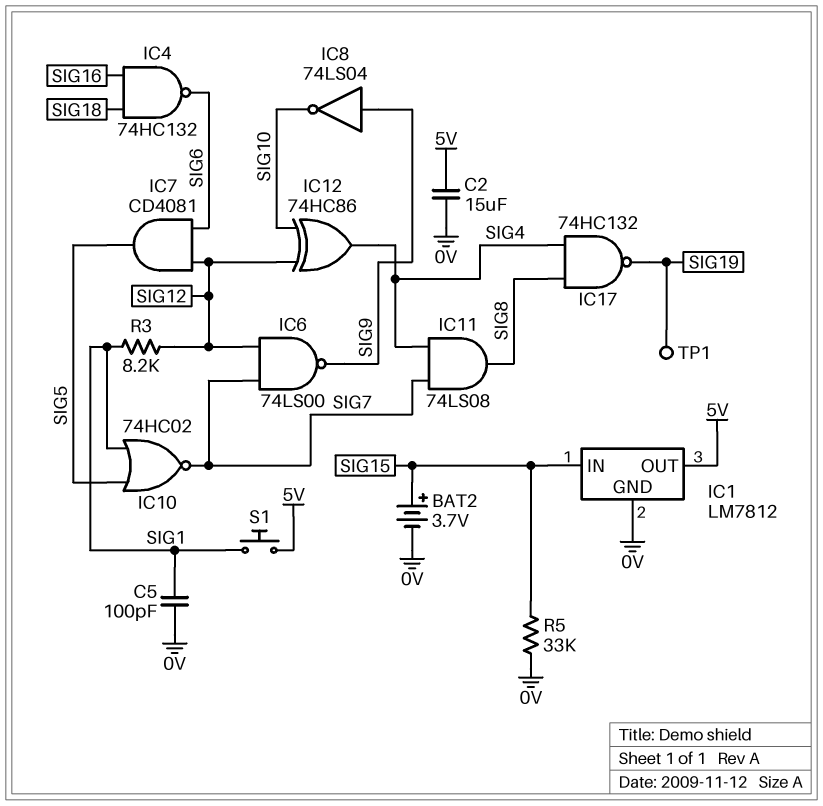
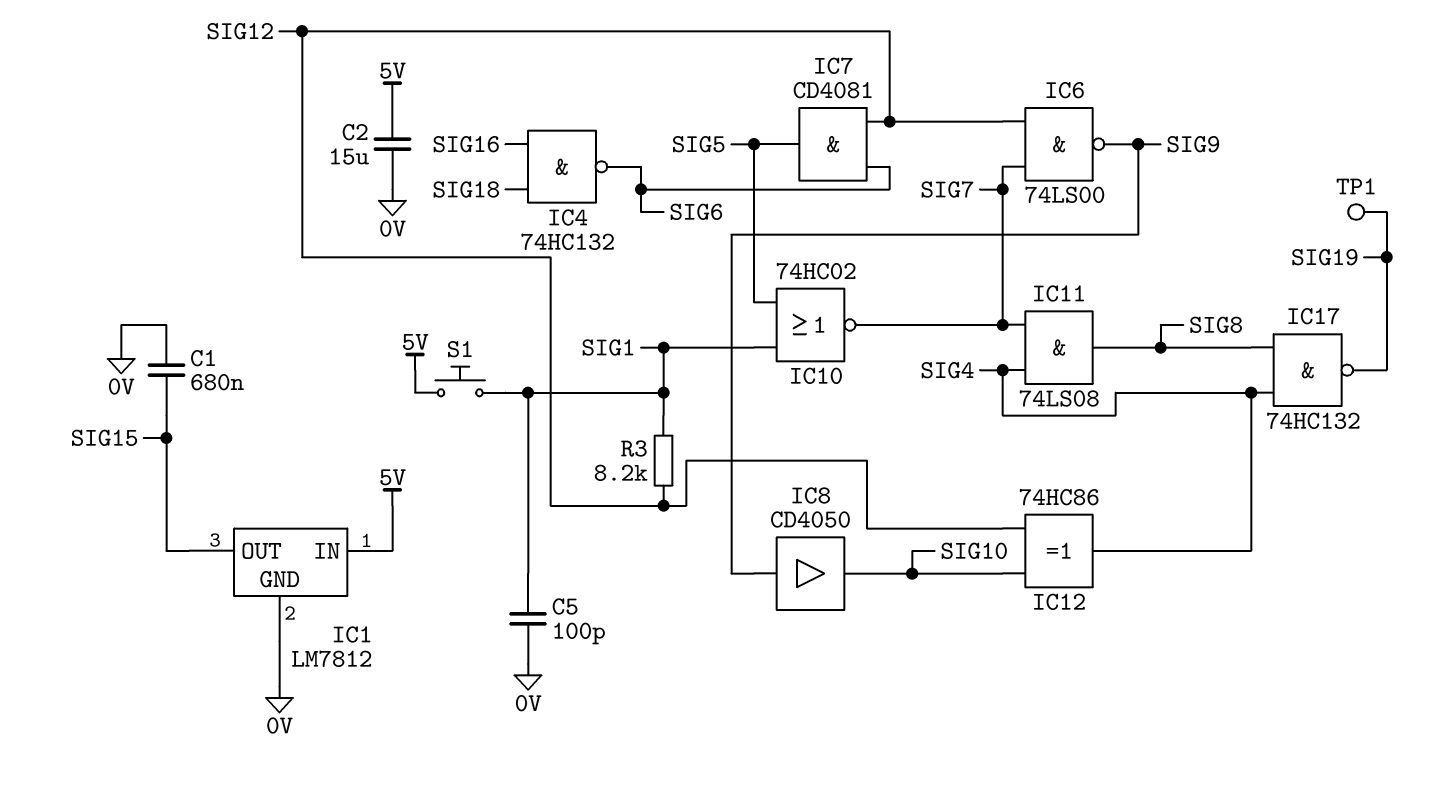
BAT2: 3.7V (plus SIG15, minus 0V) -> none
C1: none -> 680nF (0V, SIG15)
IC1 pin IN: SIG15 -> 5V
IC1 pin OUT: 5V -> SIG15
IC8: NOT 74LS04 (in SIG9, out SIG10) -> buffer CD4050 (in SIG9, out SIG10)
R5: 33k (0V, SIG15) -> none

